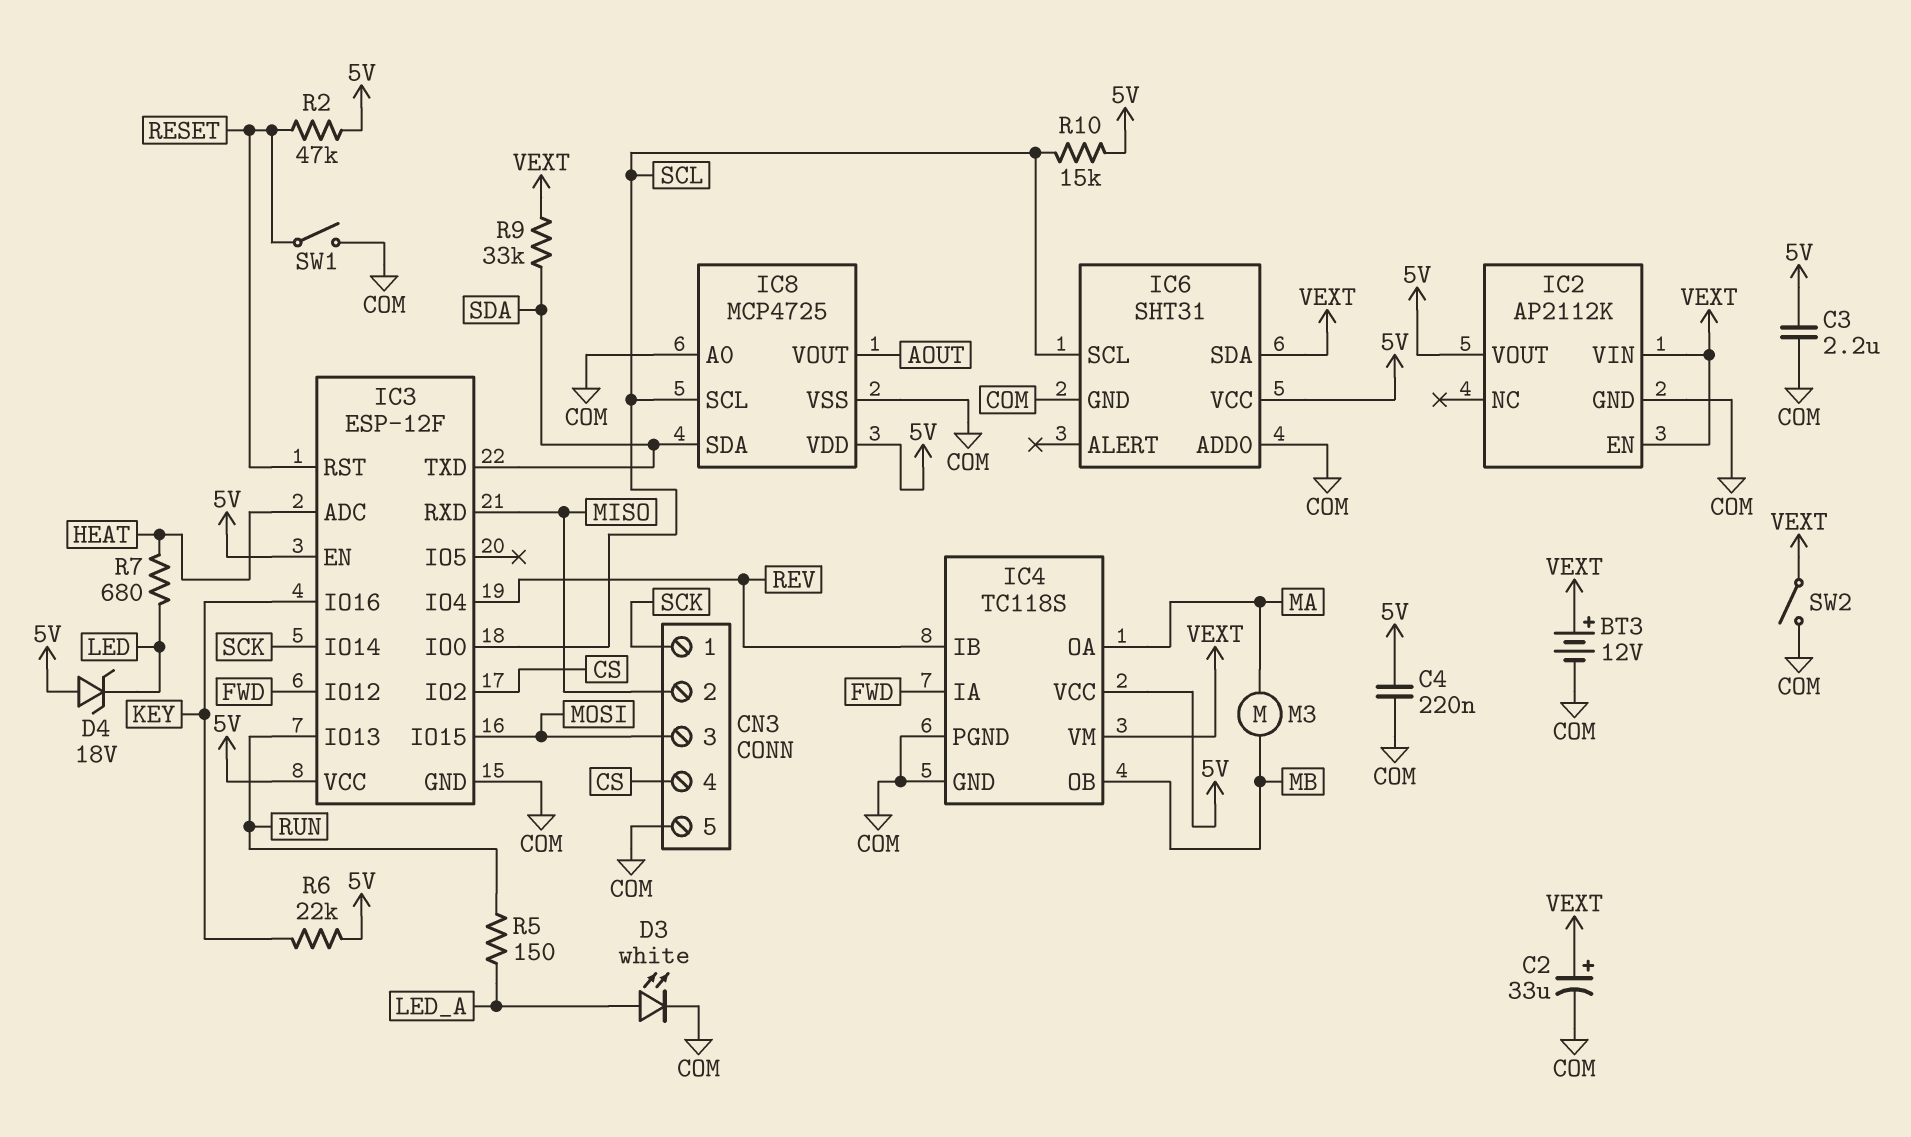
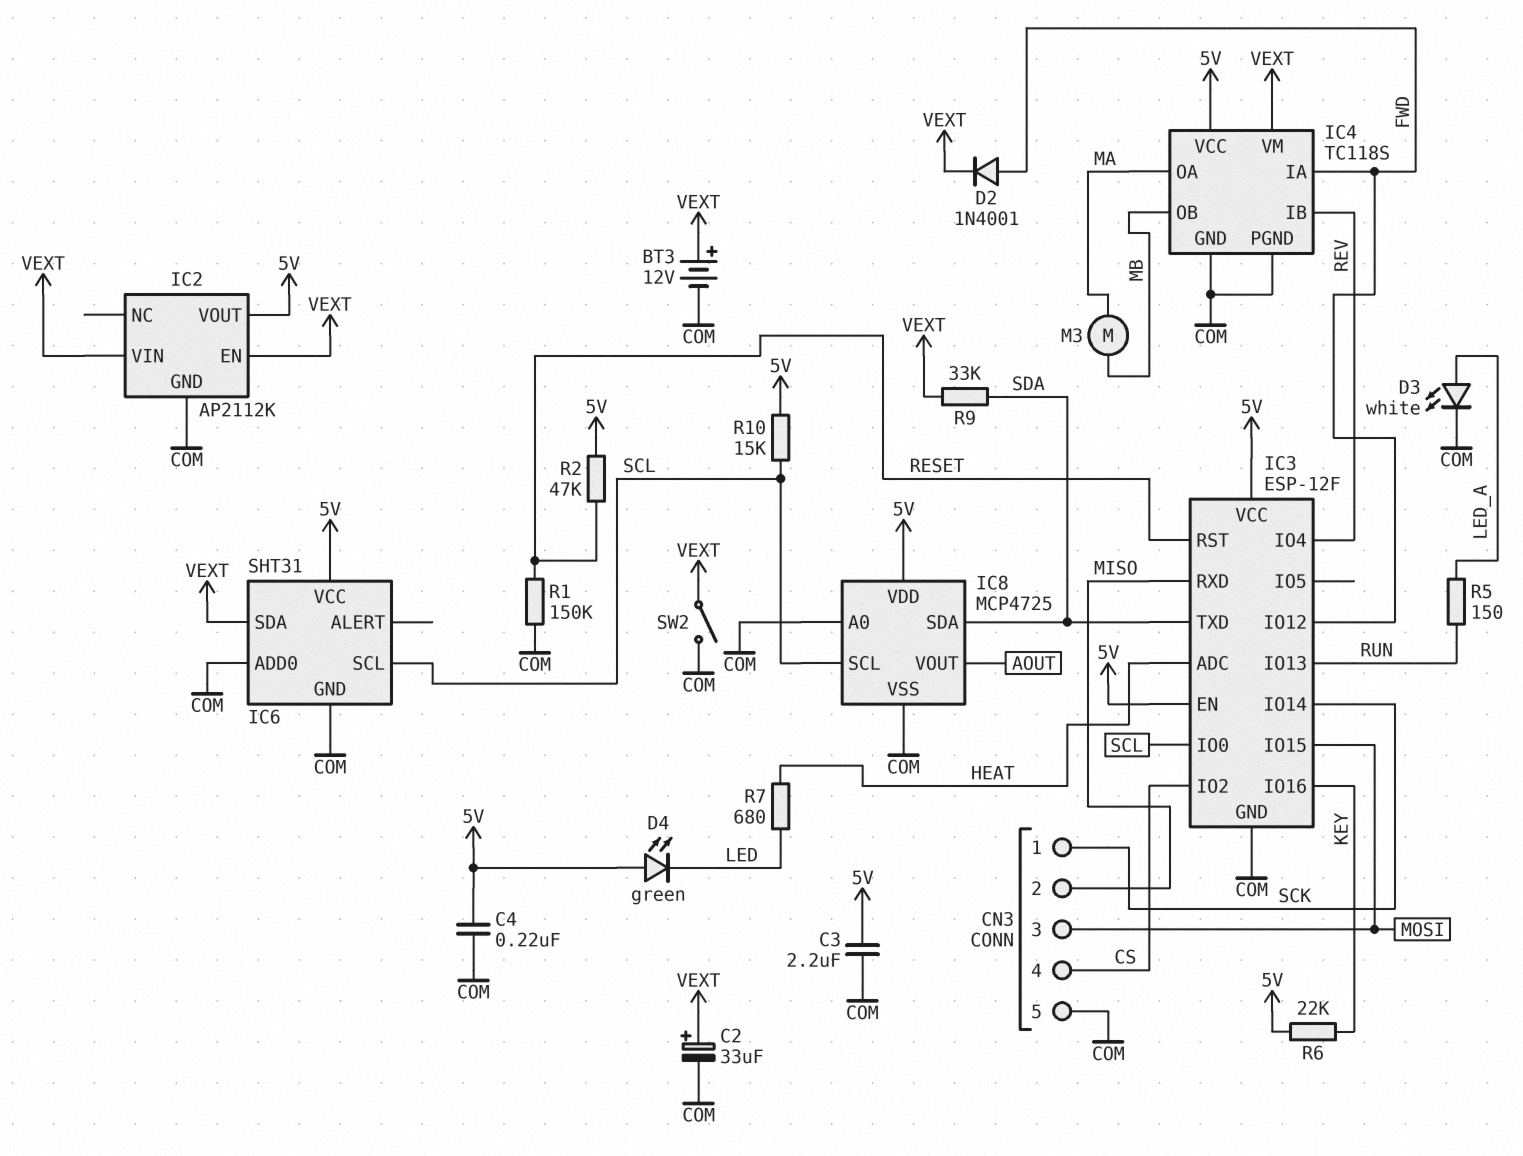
D2: none -> diode 1N4001 (A FWD, K VEXT)
D4: zener 18V (A 5V, K LED) -> LED green (A 5V, K LED)
R1: none -> 150k (COM, RESET)
SW1: switch (COM, RESET) -> none

